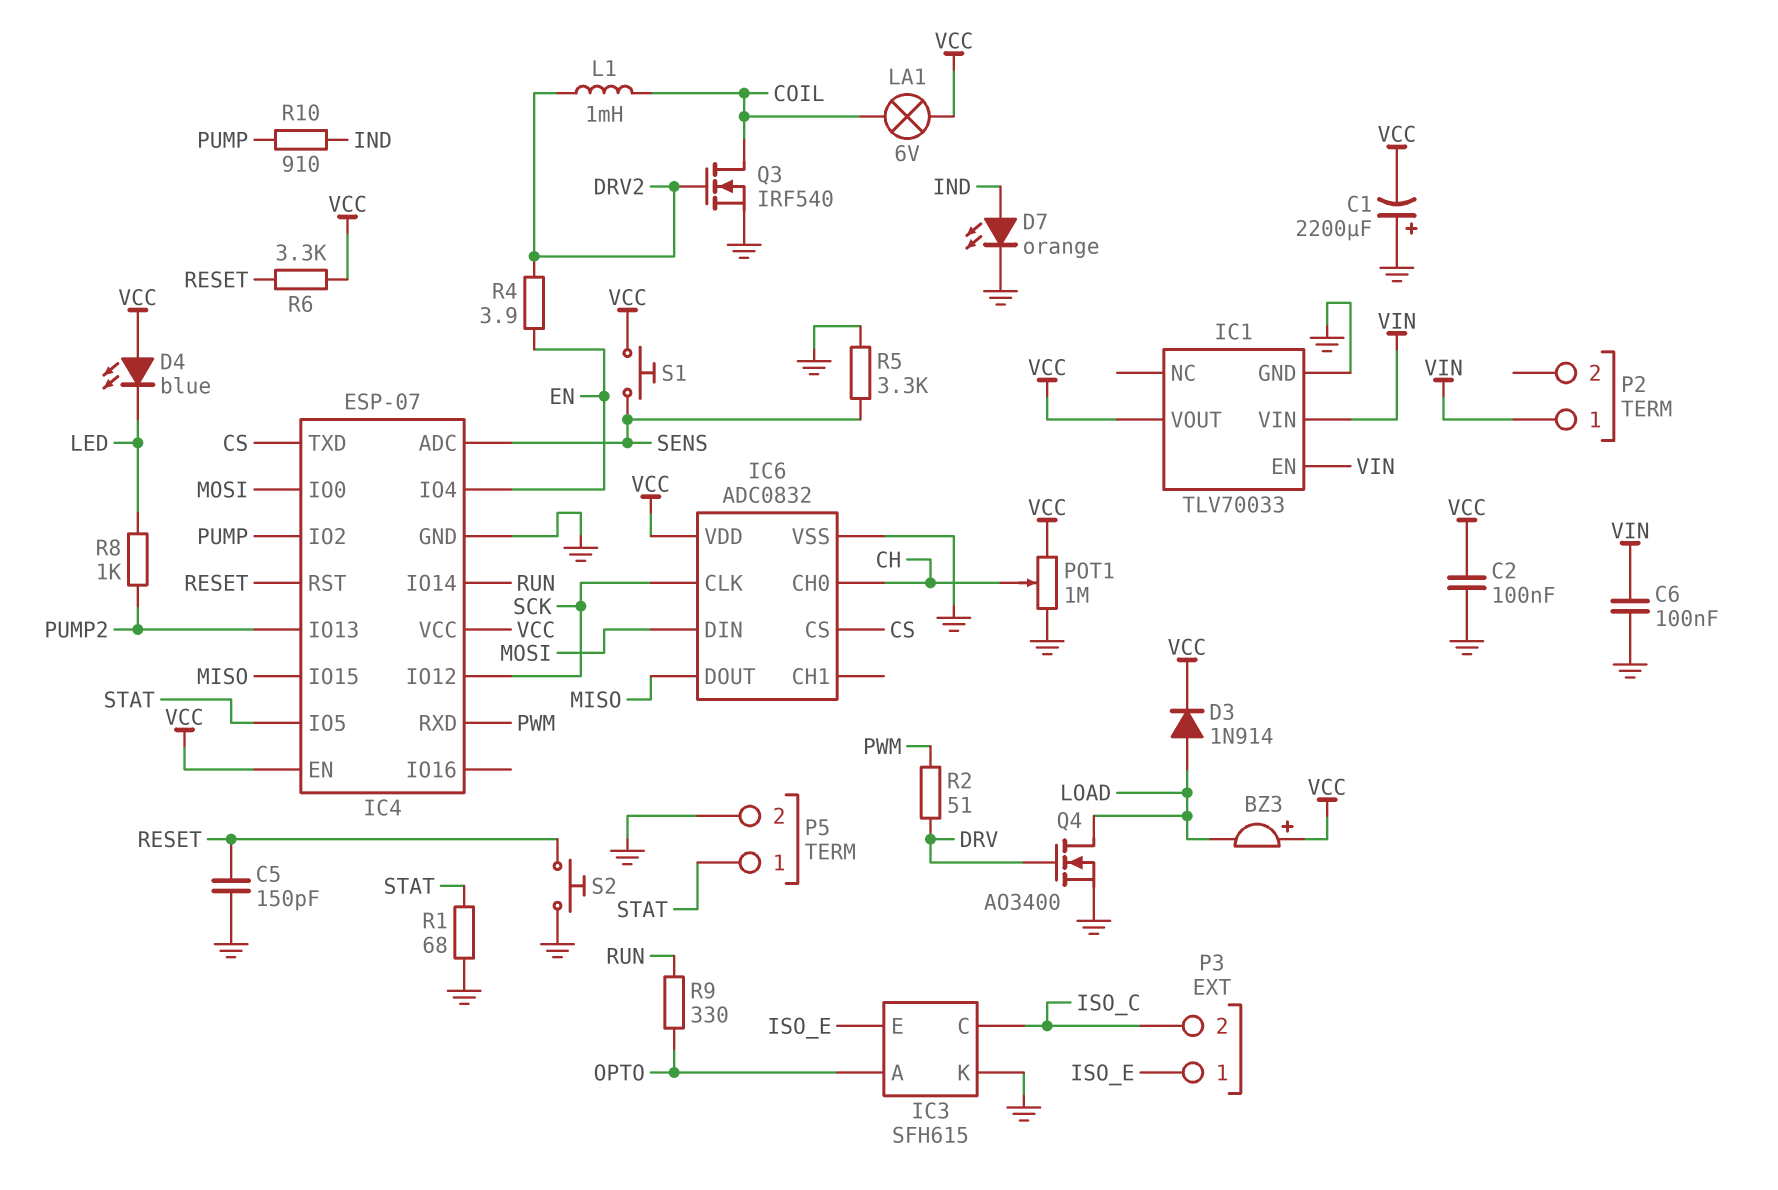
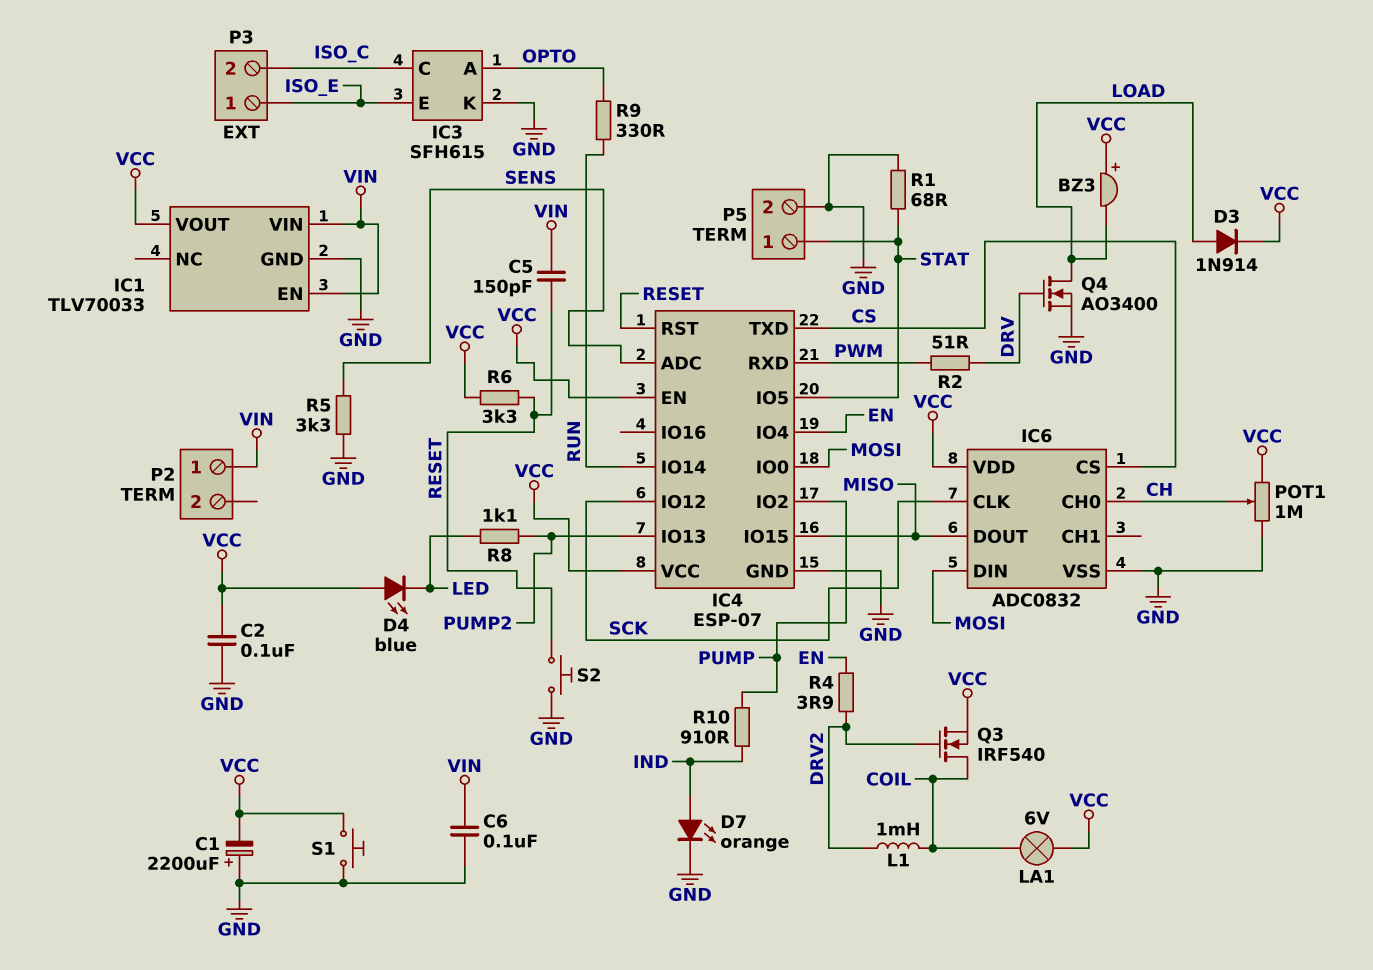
C5: 150pF (GND, RESET) -> 150pF (RESET, VIN)
Q3: NMOS IRF540 (G DRV2, D COIL, S GND) -> NMOS IRF540 (G DRV2, D COIL, S VCC)
R8: 1k (LED, PUMP2) -> 1.1k (LED, PUMP2)
S1: button (SENS, VCC) -> button (GND, VCC)

